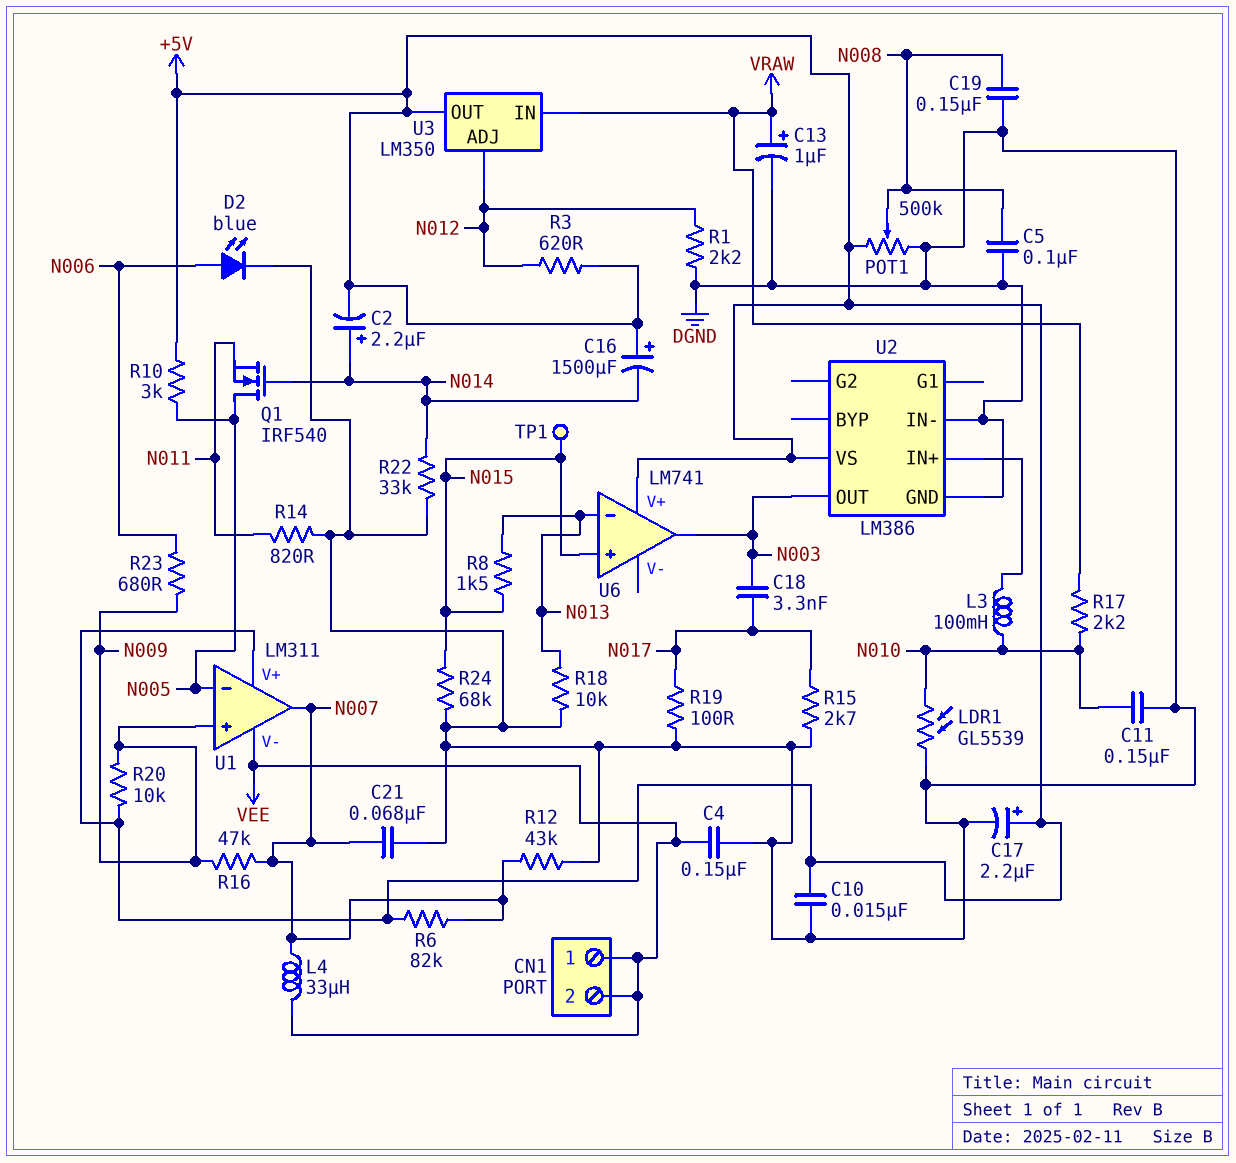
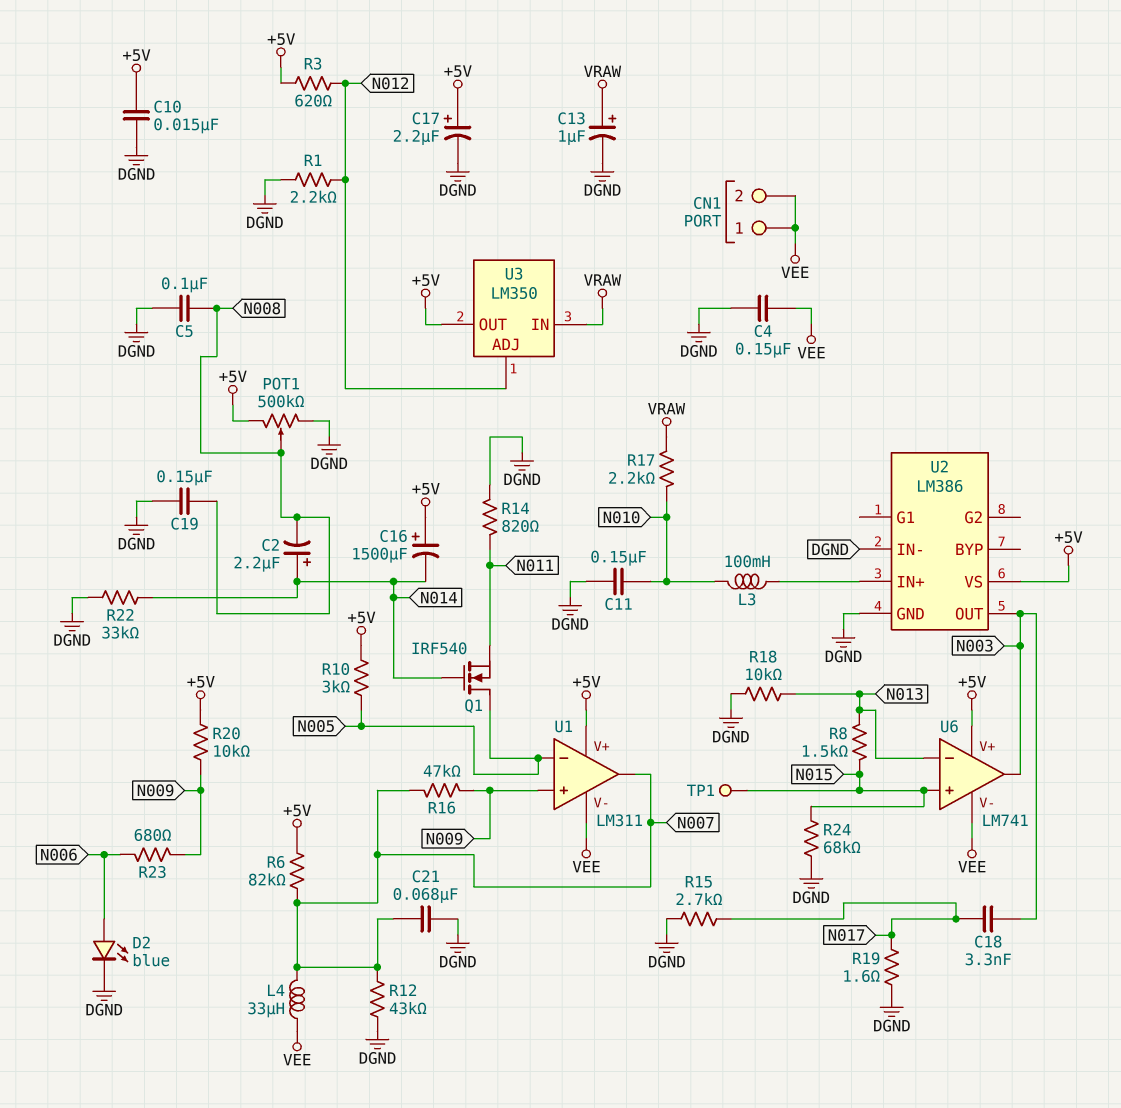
C2: 2.2uF (plus N014, minus +5V) -> 2.2uF (plus N014, minus N008)
LDR1: GL5539 (DGND, N010) -> none
R19: 100 (DGND, N017) -> 1.6 (DGND, N017)
U6 pin V-: none -> VEE

